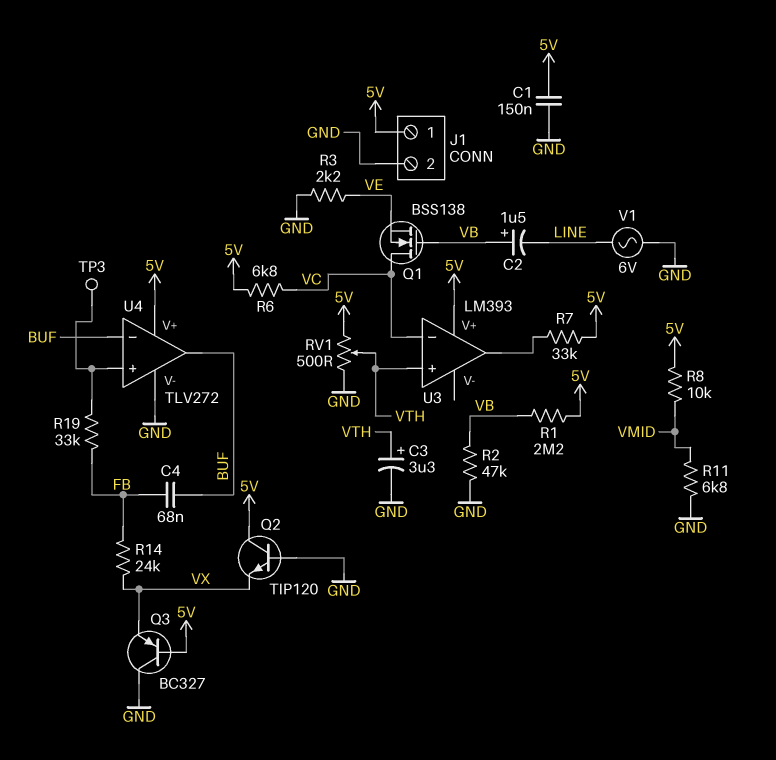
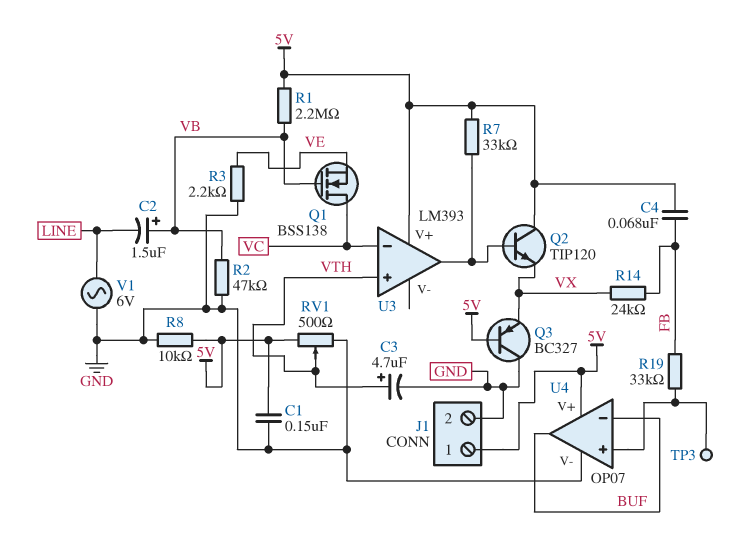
C3: 3.3uF (plus VTH, minus GND) -> 4.7uF (plus VTH, minus GND)
C4: 68nF (BUF, FB) -> 68nF (5V, FB)
Q2: NPN TIP120 (B GND, C 5V, E VX) -> NPN TIP120 (B U3/out, C 5V, E VX)
R6: 6.8k (5V, VC) -> none
R8: 10k (5V, VMID) -> 10k (5V, GND)
R11: 6.8k (GND, VMID) -> none
U4: TLV272 -> OP07

